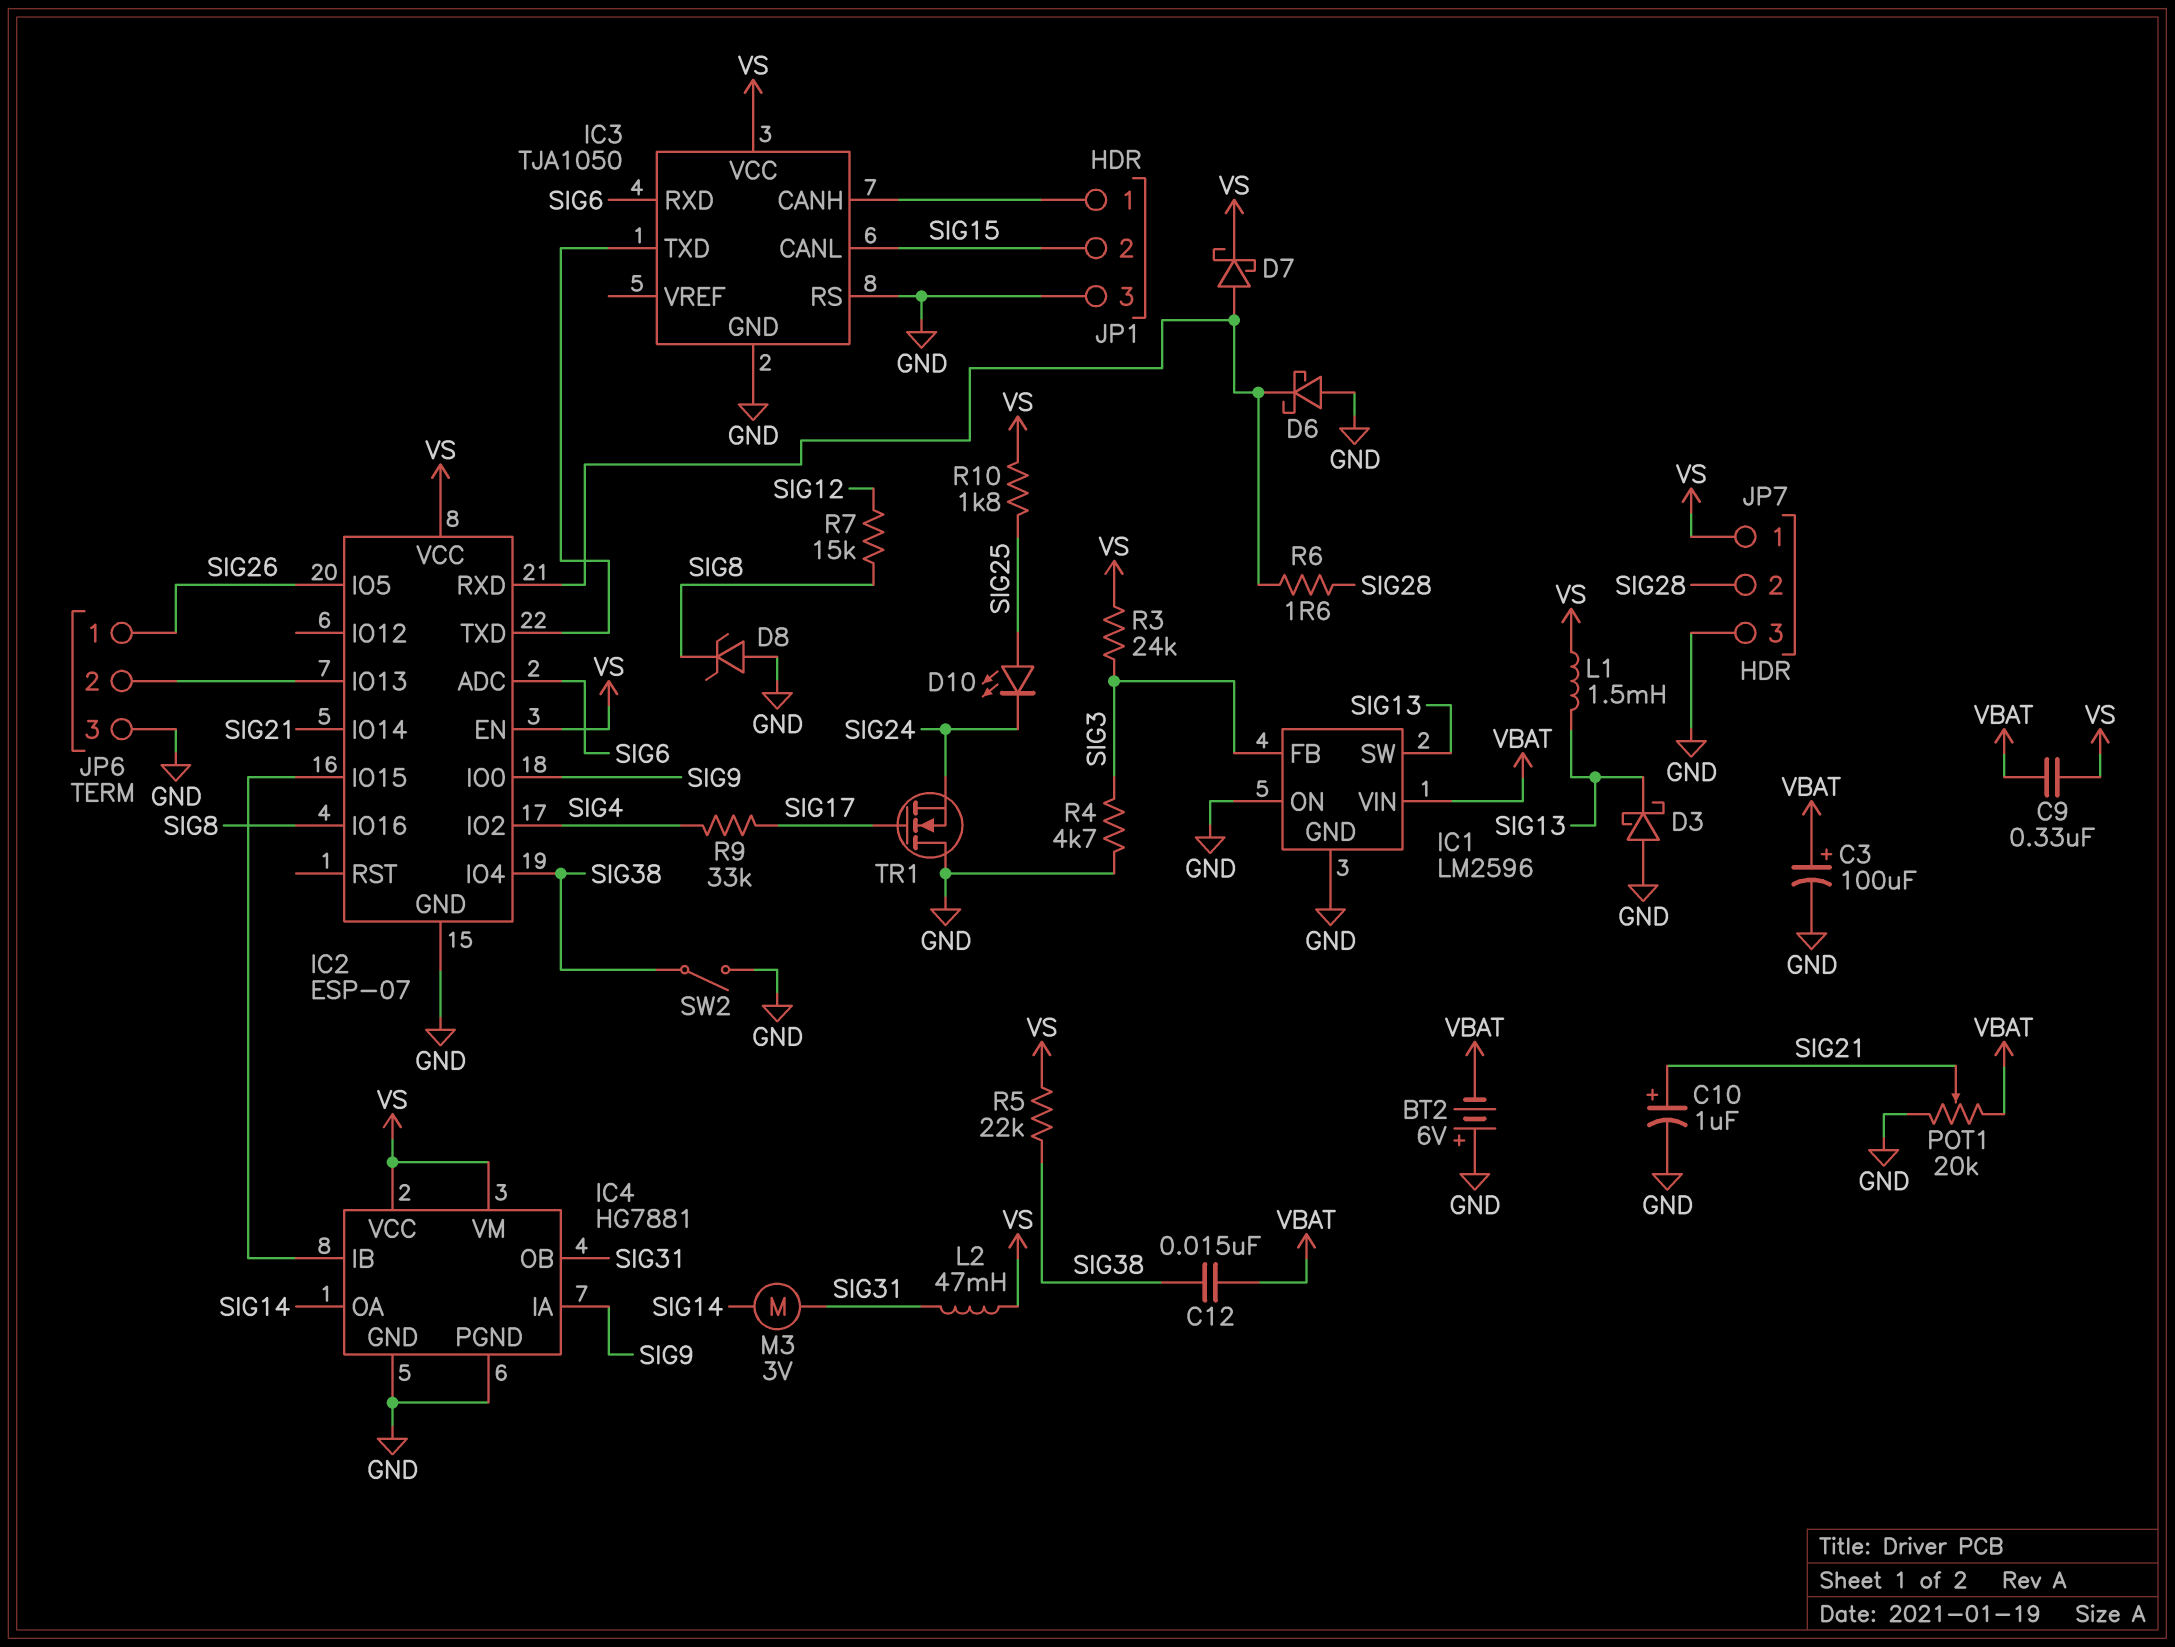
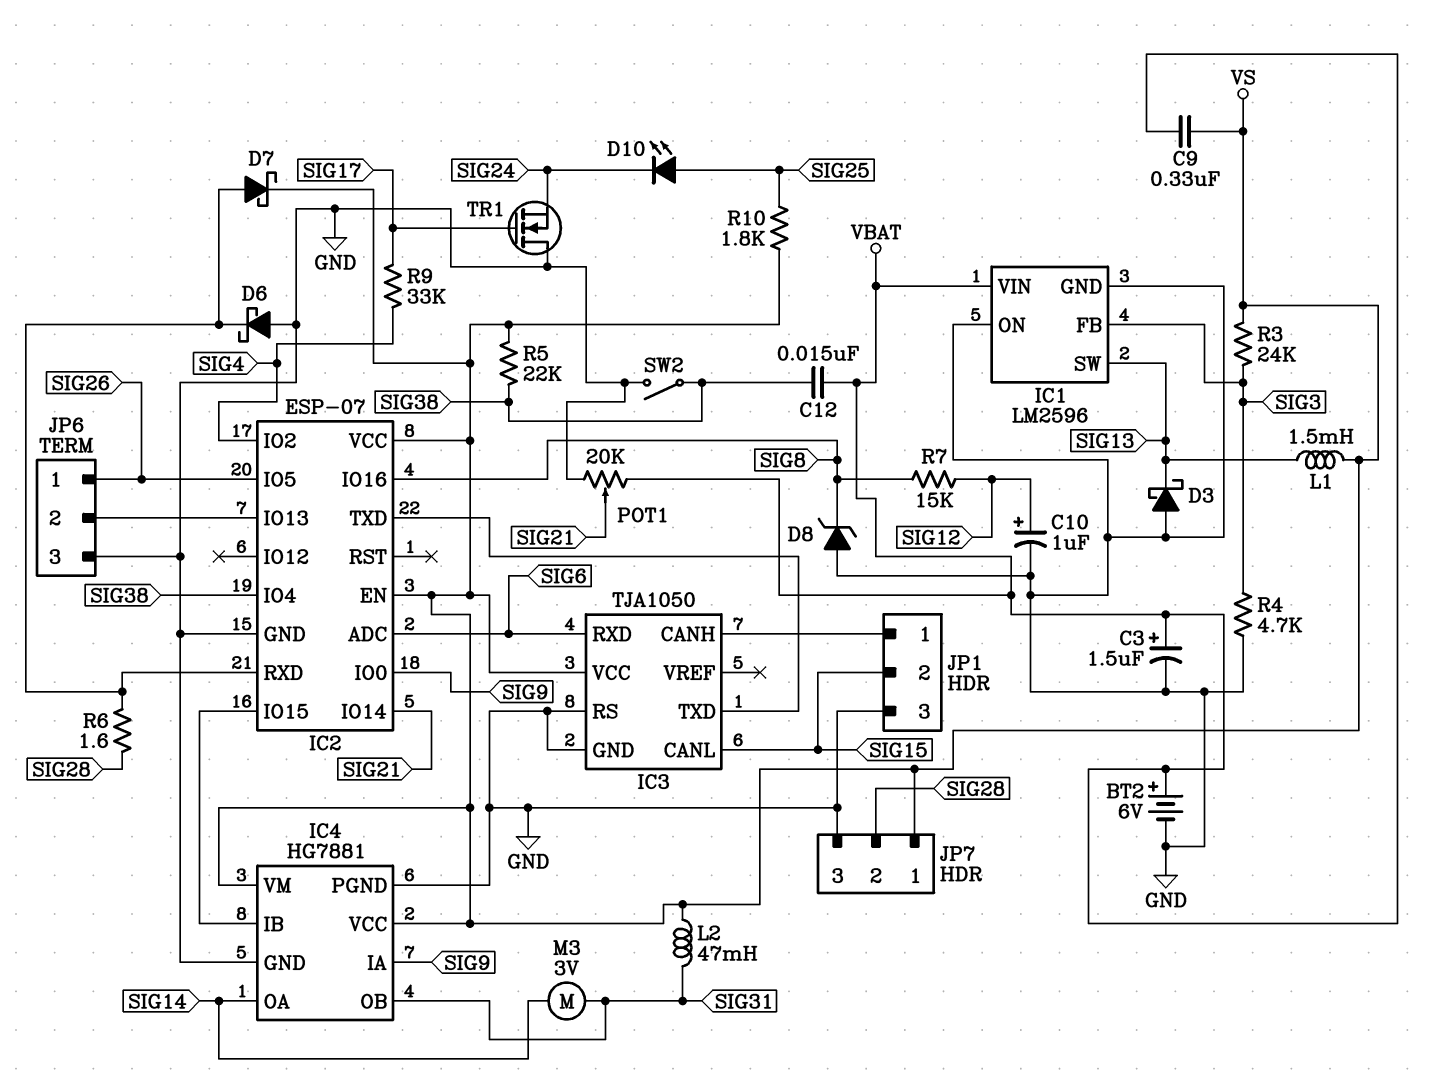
BT2: 6V (plus GND, minus VBAT) -> 6V (plus VBAT, minus GND)
C3: 100uF (plus VBAT, minus GND) -> 1.5uF (plus VBAT, minus GND)
C10: 1uF (plus SIG21, minus GND) -> 1uF (plus SIG12, minus GND)

